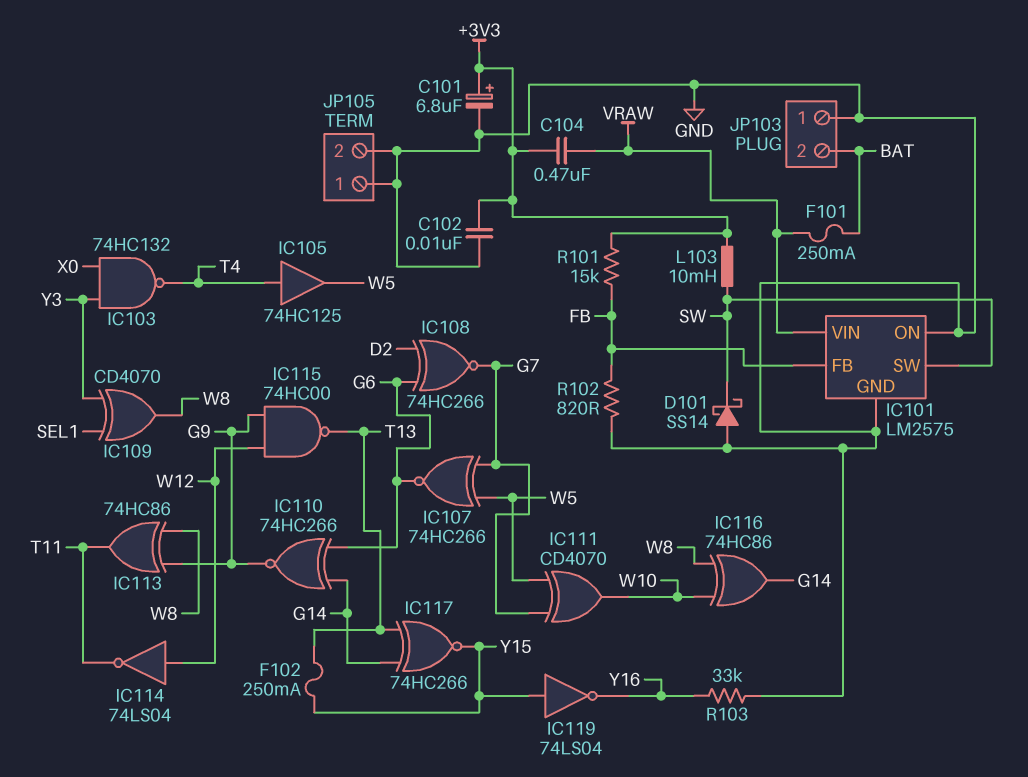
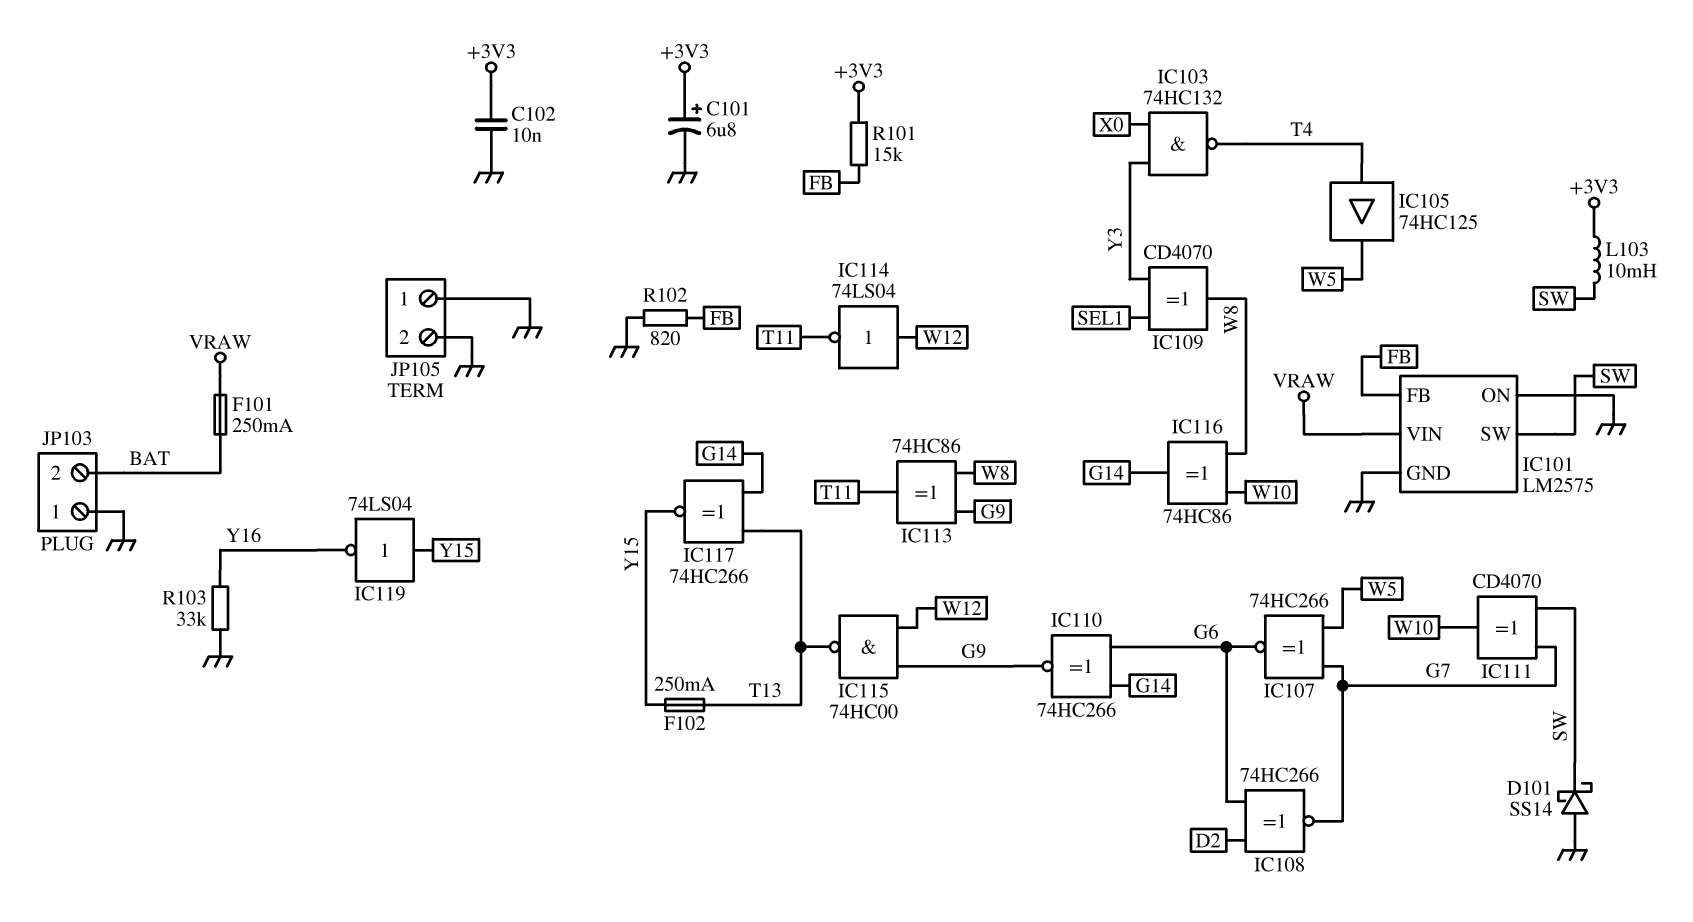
C104: 470nF (+3V3, VRAW) -> none
IC111: XOR CD4070 (in G7, in W5, out W10) -> XOR CD4070 (in G7, in SW, out W10)

